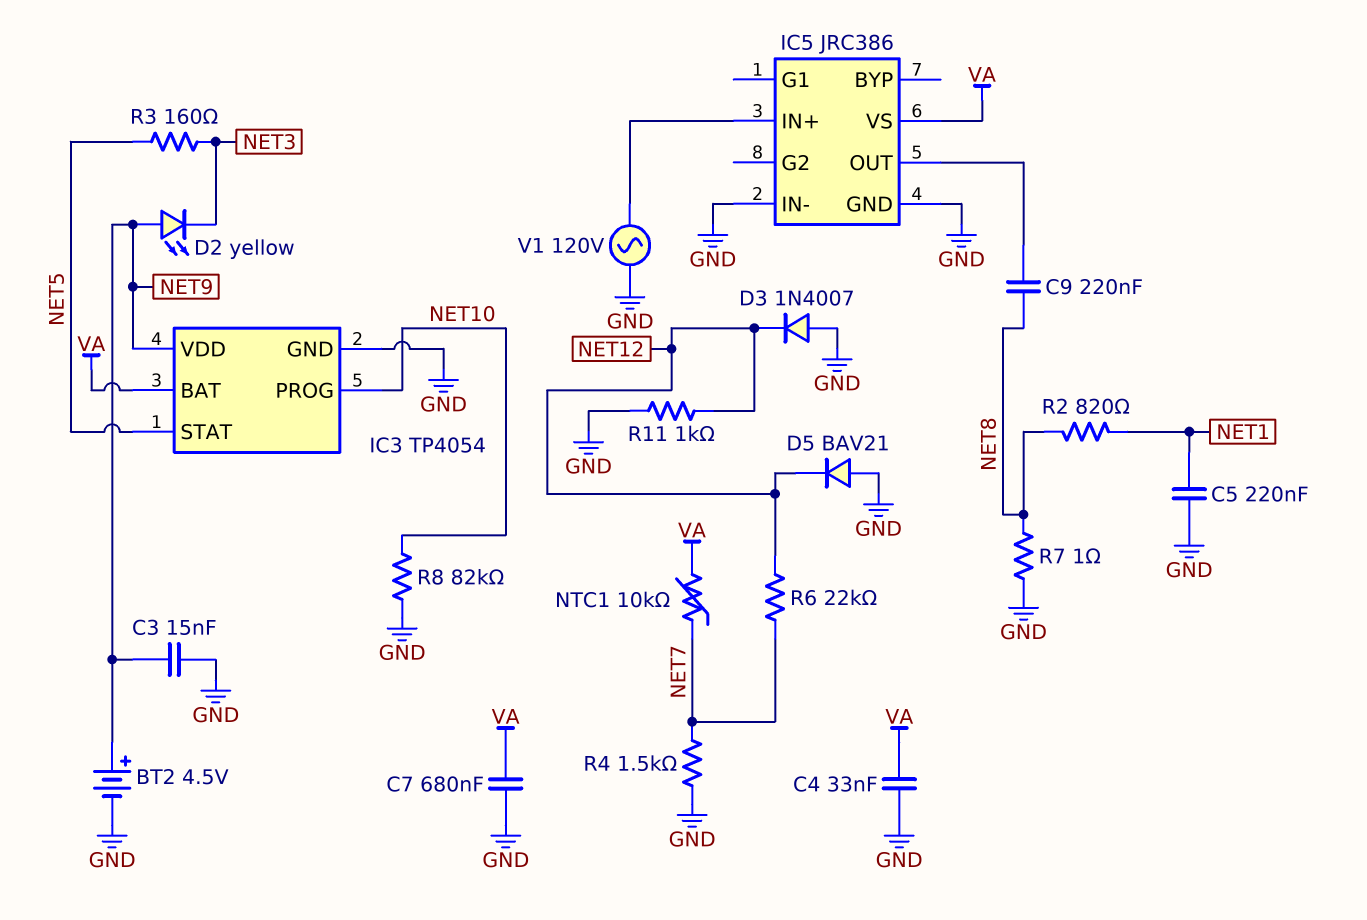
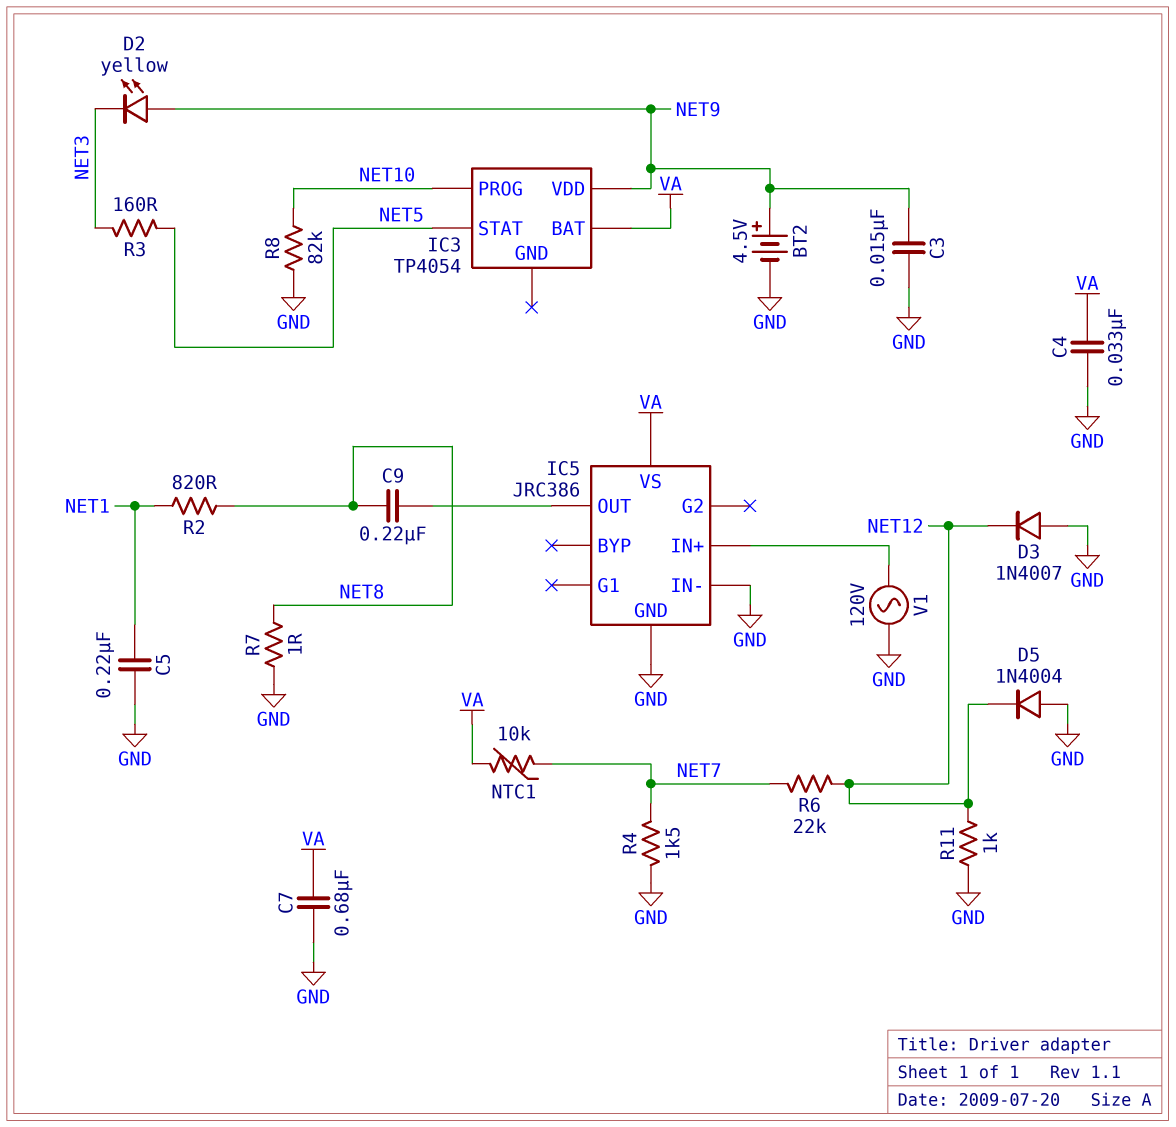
D5: diode BAV21 (A GND, K NET12) -> diode 1N4004 (A GND, K NET12)
IC3 pin GND: GND -> none

